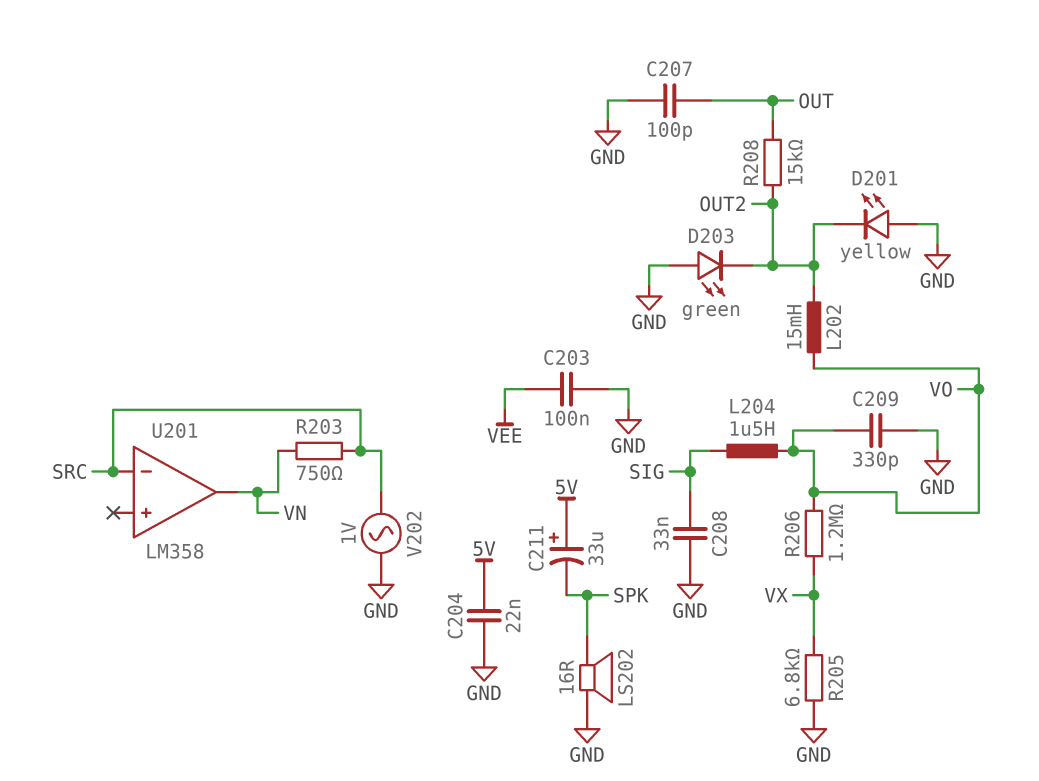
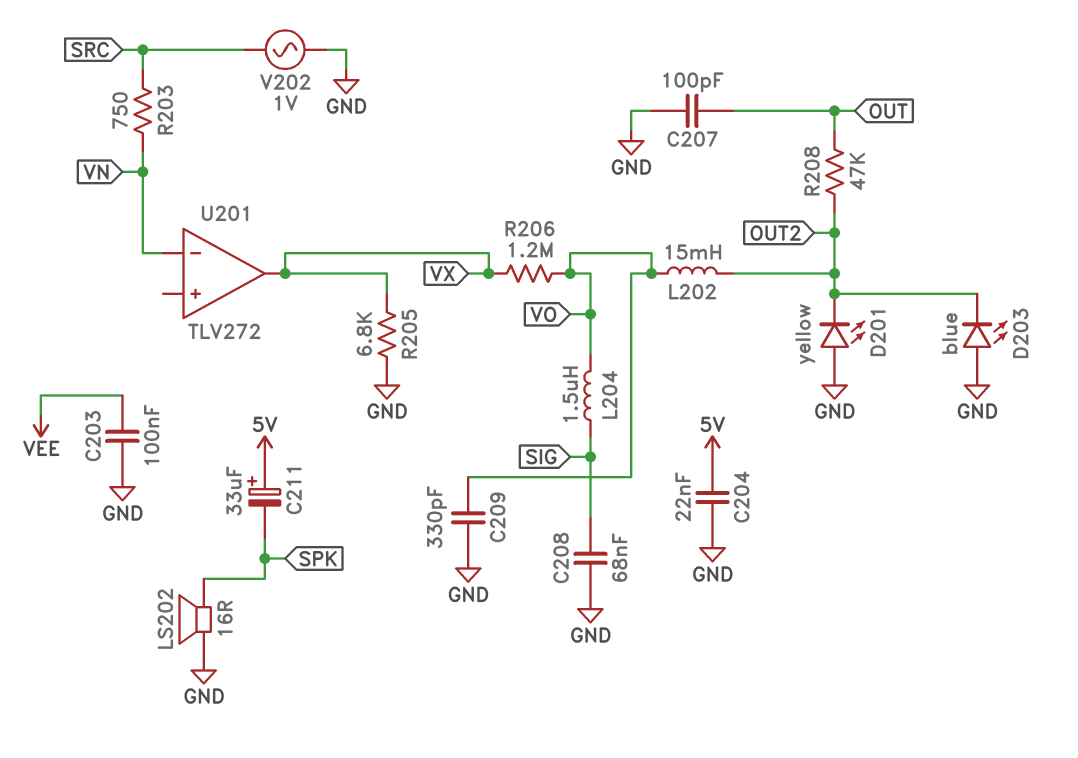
C208: 33nF (GND, SIG) -> 68nF (GND, SIG)
D203: LED green (A GND, K OUT2) -> LED blue (A GND, K OUT2)
R208: 15k (OUT, OUT2) -> 47k (OUT, OUT2)
U201: LM358 -> TLV272
U201 pin in-: SRC -> VN
U201 pin out: VN -> VX

